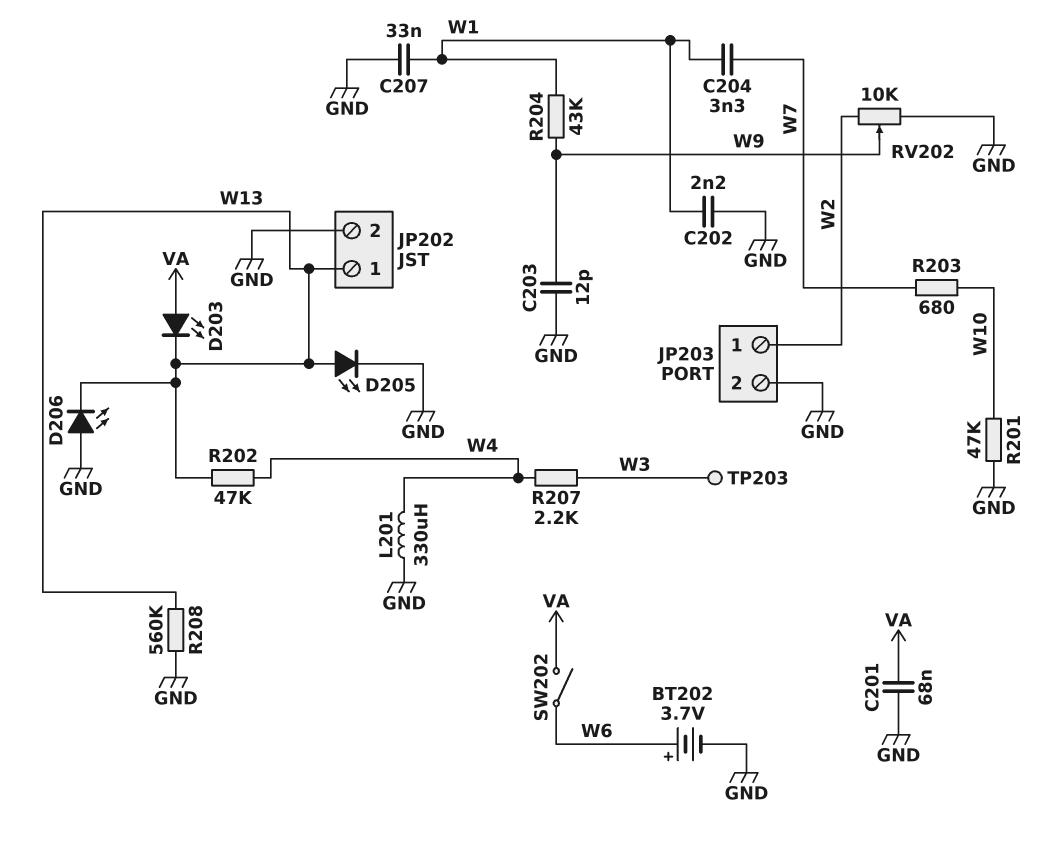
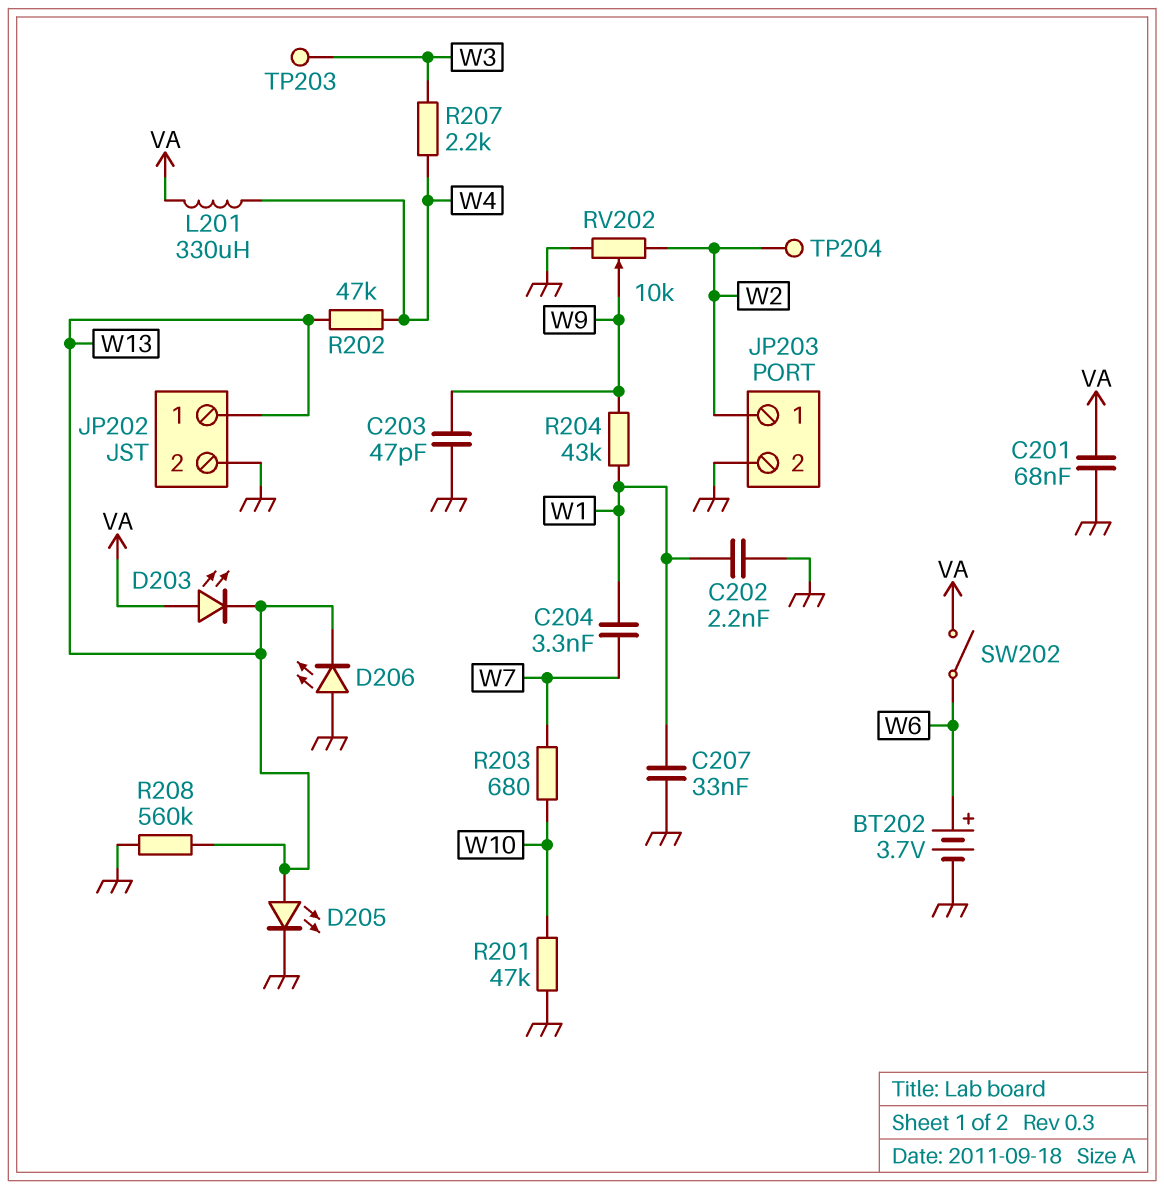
C203: 12pF (GND, W9) -> 47pF (GND, W9)
L201: 330uH (GND, W4) -> 330uH (VA, W4)
TP204: none -> test point (W2)

